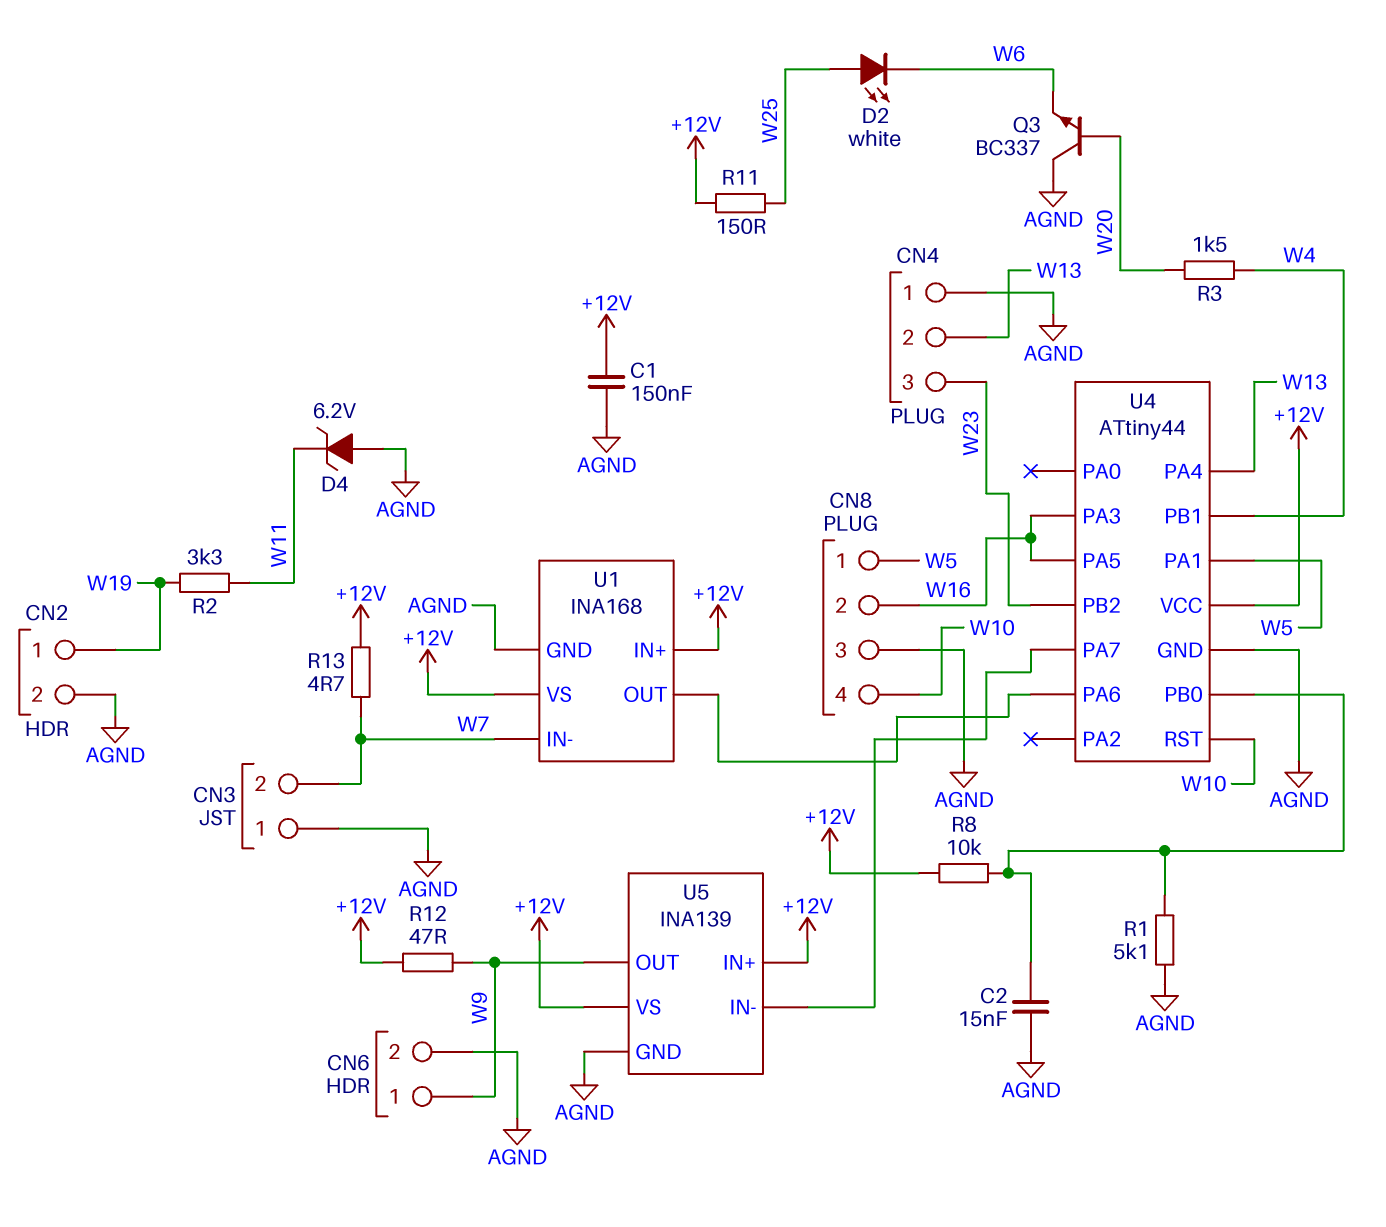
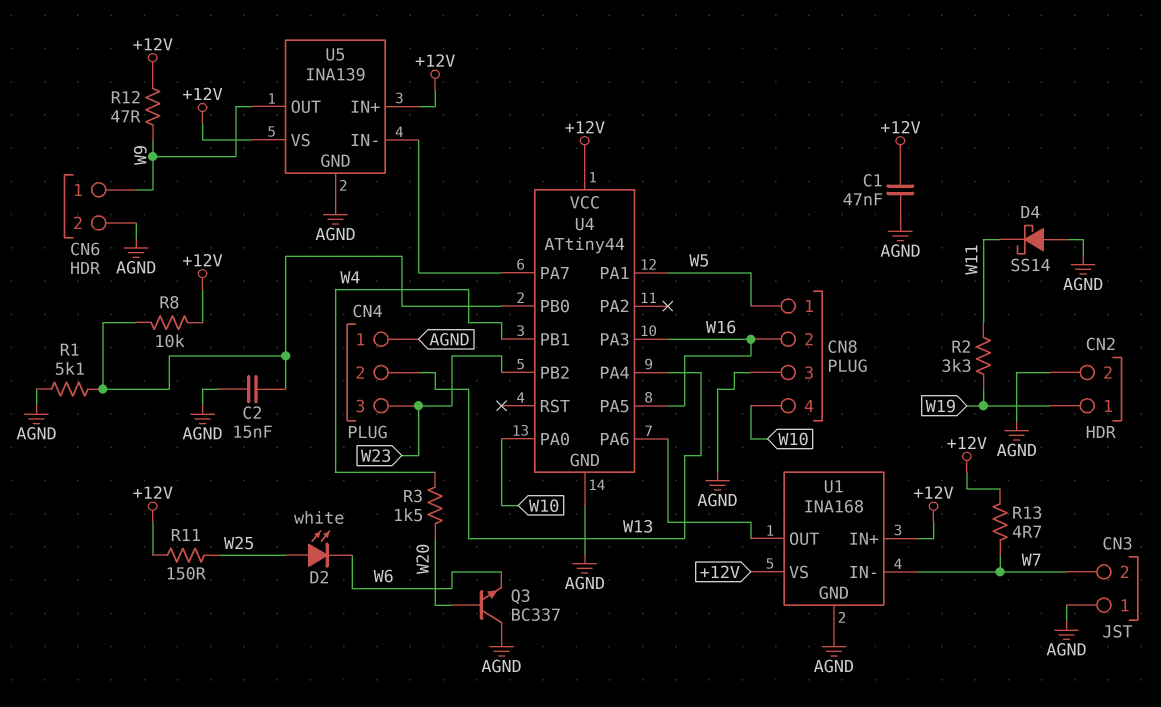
C1: 150nF (+12V, AGND) -> 47nF (+12V, AGND)
D4: zener 6.2V (A AGND, K W11) -> schottky SS14 (A AGND, K W11)
U4 pin PA0: none -> W10
U4 pin RST: W10 -> none

